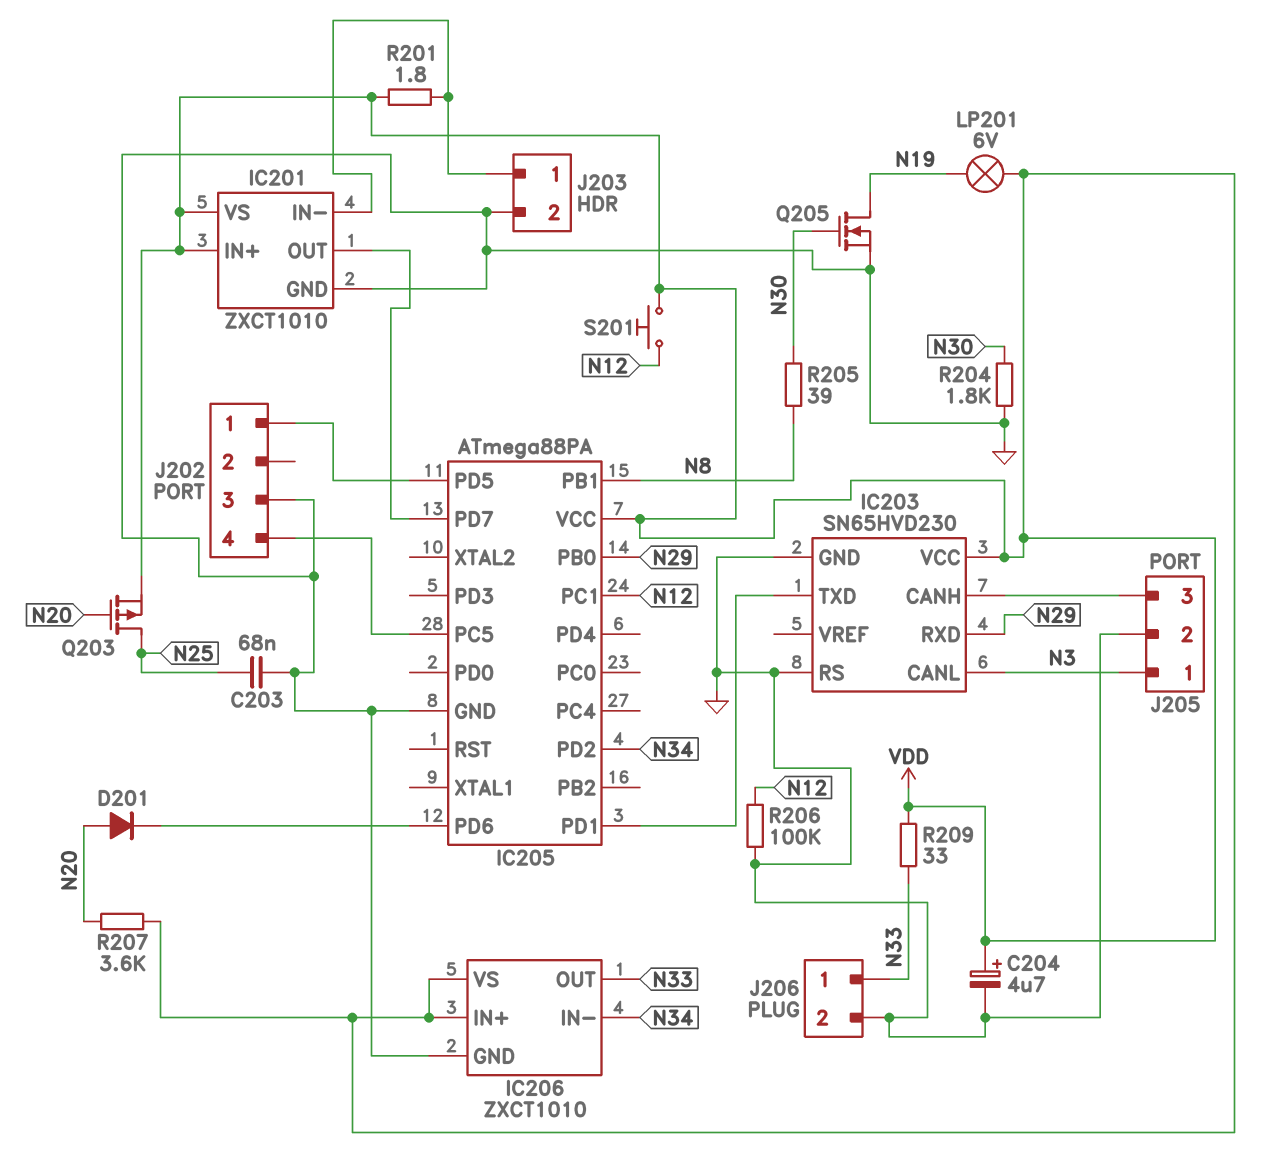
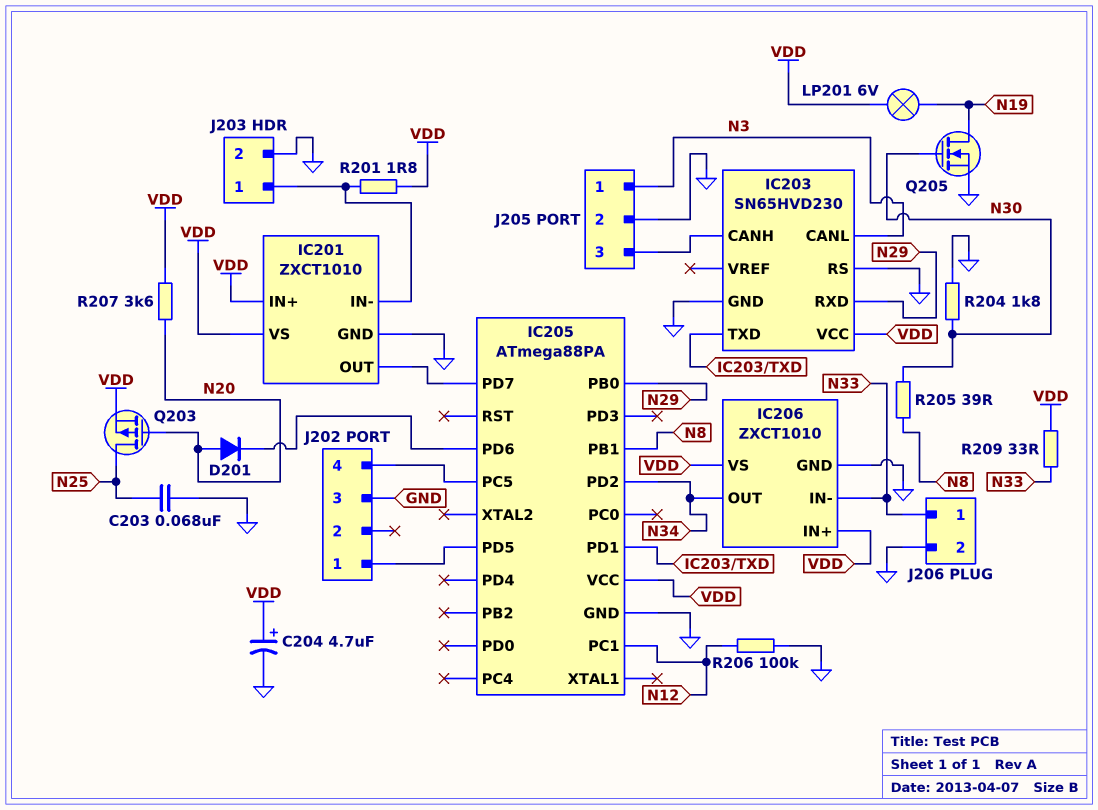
IC206 pin IN-: N34 -> N33
IC206 pin OUT: N33 -> N34
S201: button (N12, VDD) -> none

